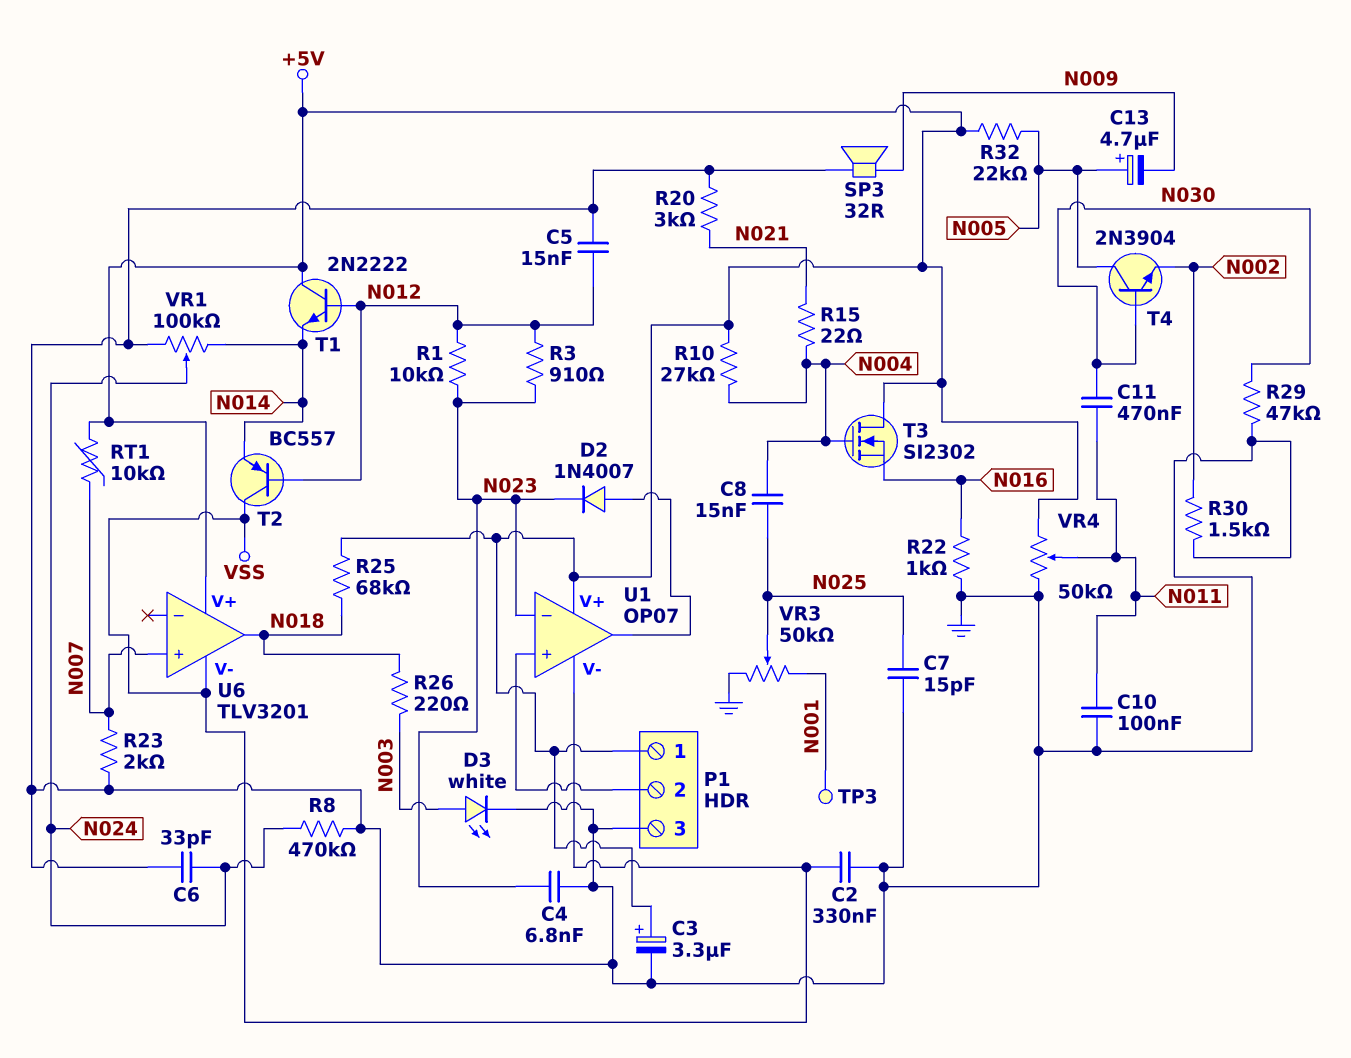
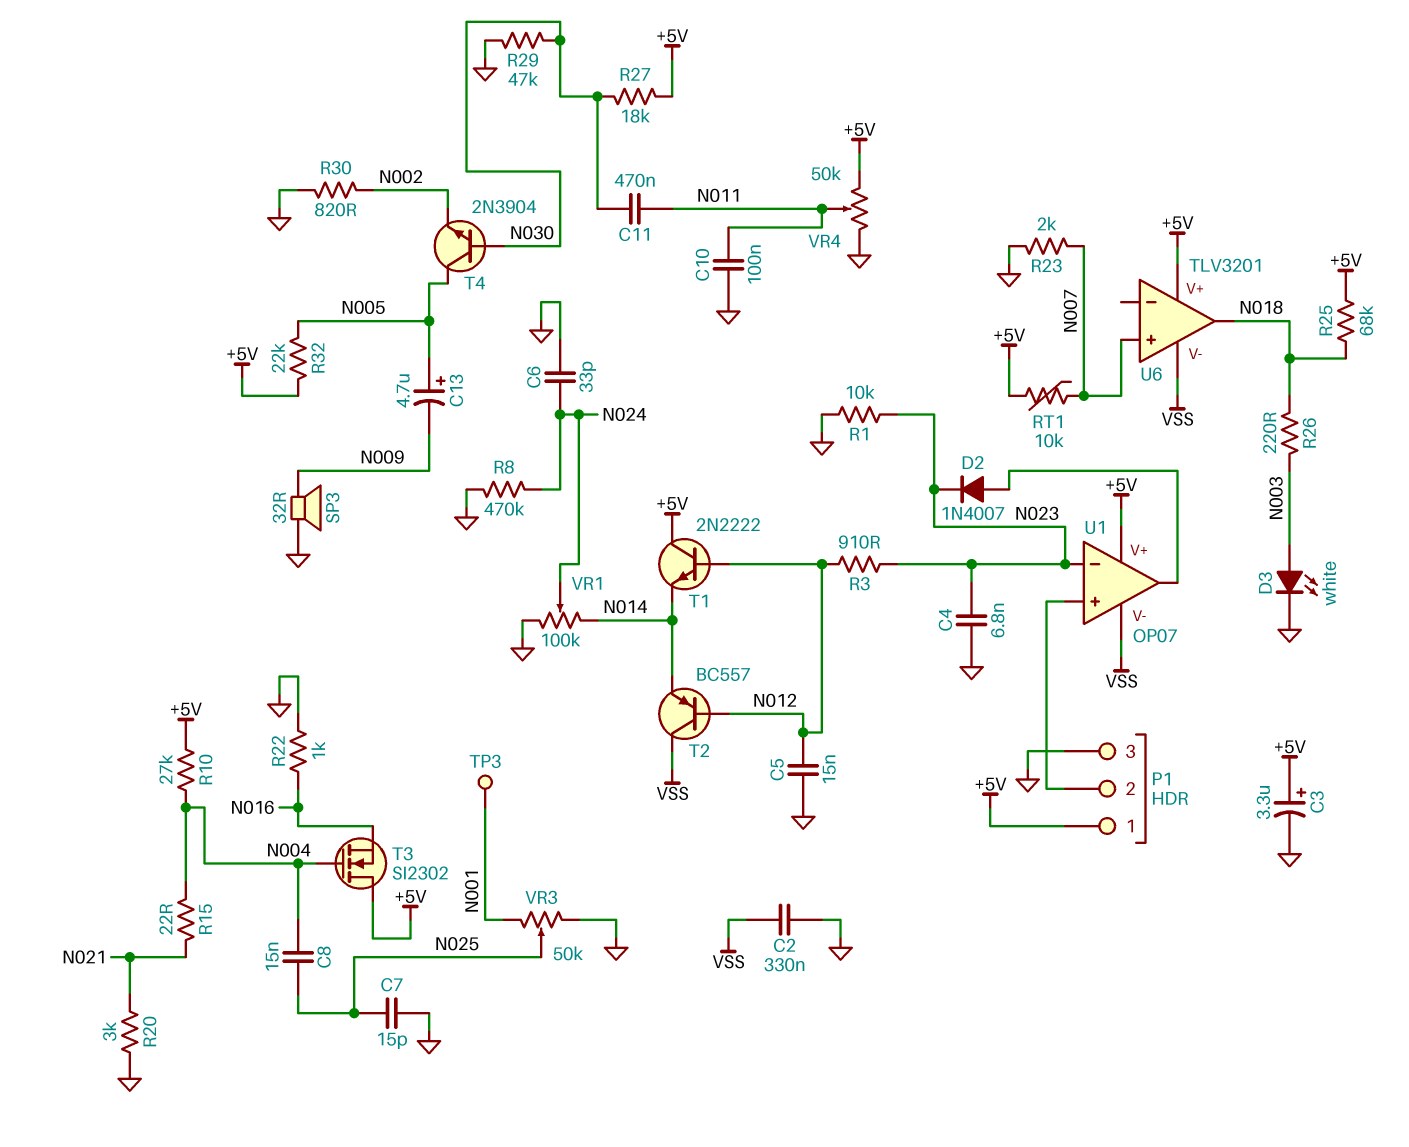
R1: 10k (N012, N023) -> 10k (GND, N023)
R27: none -> 18k (+5V, N030)
R30: 1.5k (GND, N002) -> 820 (GND, N002)

